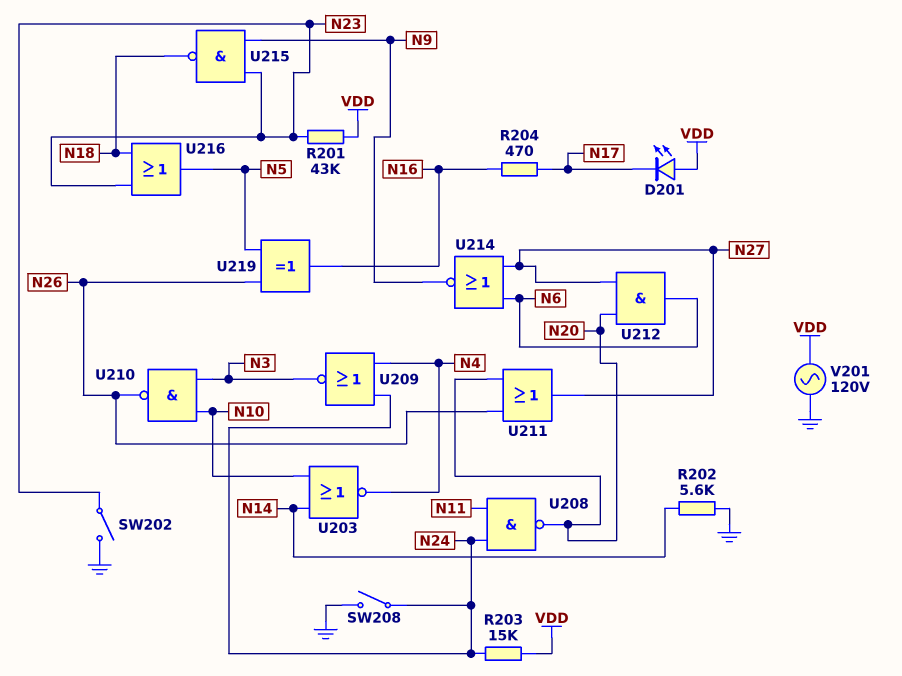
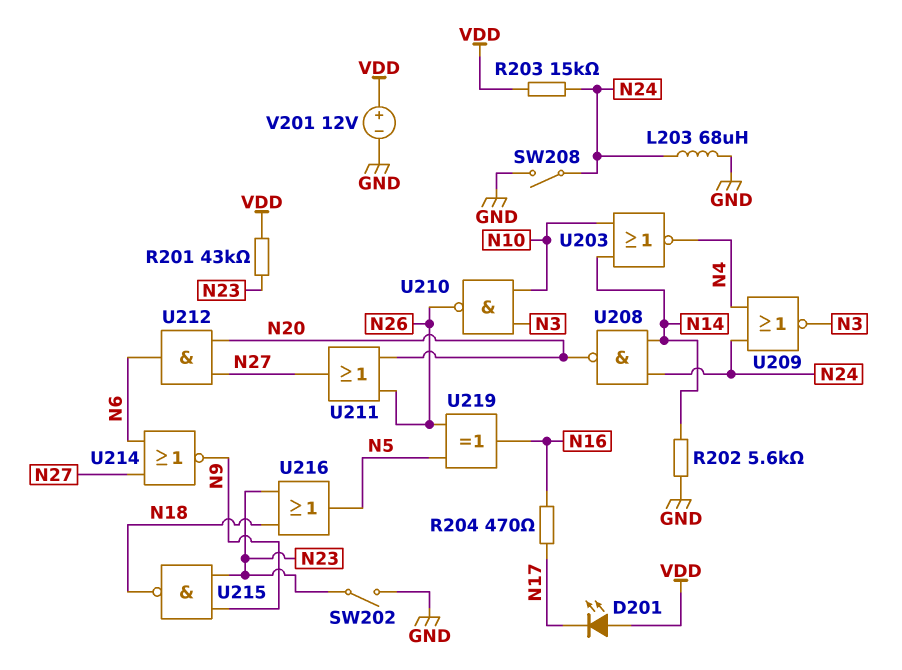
L203: none -> 68uH (GND, N24)
U208: NAND (in N11, in N24, out N20) -> NAND (in N14, in N24, out N20)
V201: AC 120V (GND, VDD) -> 12V (plus VDD, minus GND)

